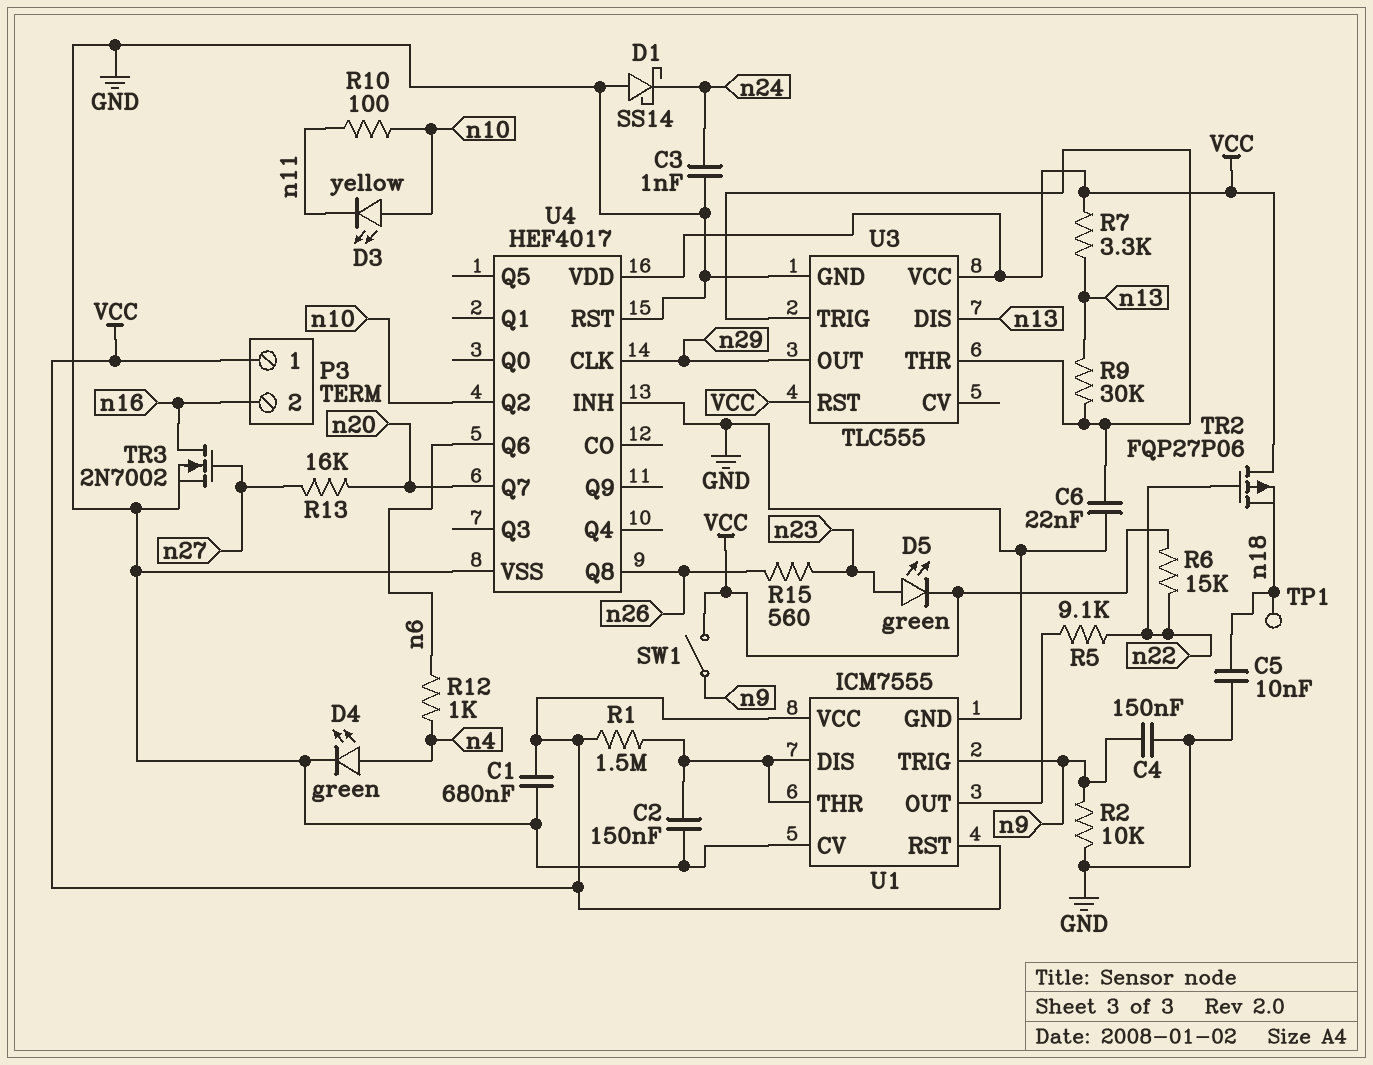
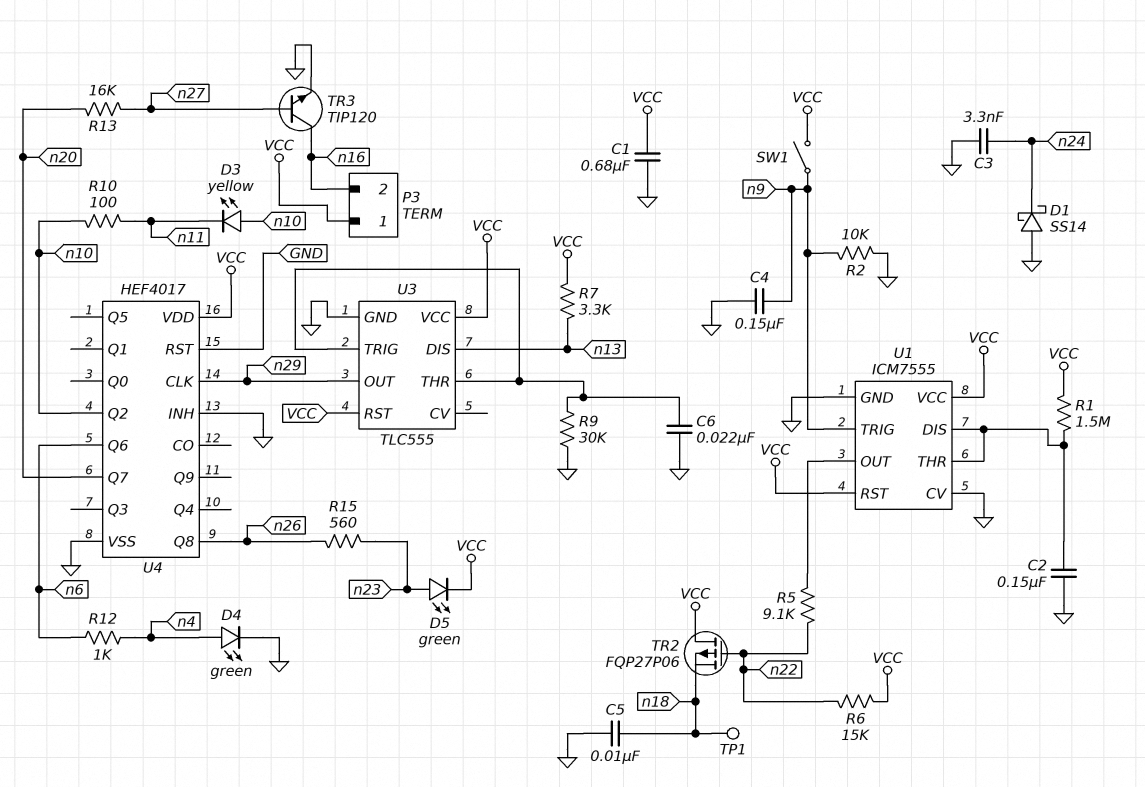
C3: 1nF (GND, n24) -> 3.3nF (GND, n24)
R9: 30k (U3/THR, n13) -> 30k (GND, U3/THR)
TR3: NMOS 2N7002 (G n27, D n16, S GND) -> NPN TIP120 (B n27, C n16, E GND)

